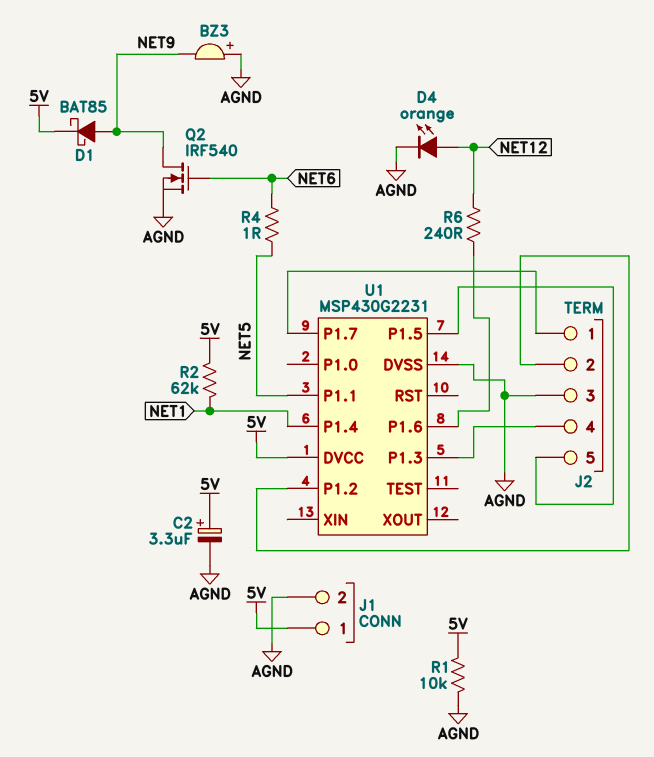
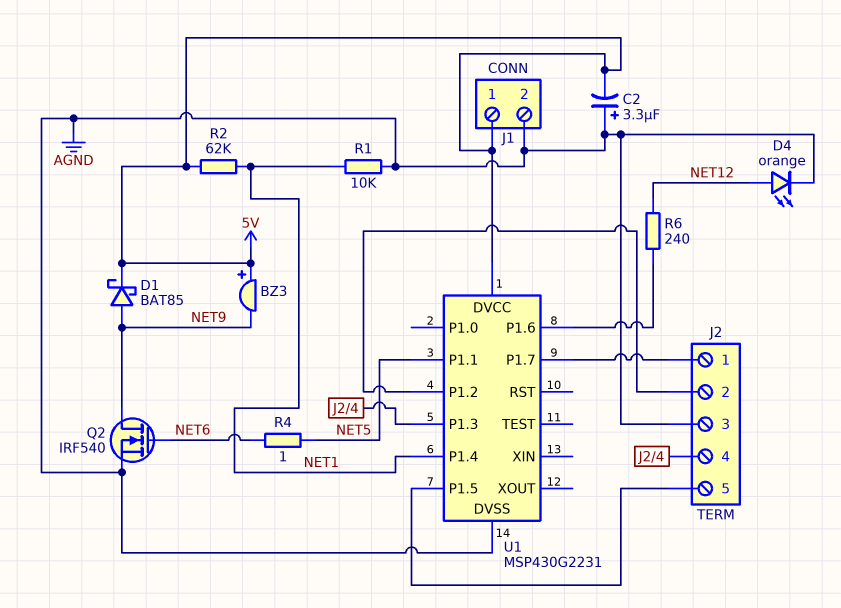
BZ3: buzzer (plus AGND, minus NET9) -> buzzer (plus 5V, minus NET9)
C2: 3.3uF (plus 5V, minus AGND) -> 3.3uF (plus AGND, minus 5V)
R1: 10k (5V, AGND) -> 10k (AGND, NET1)

